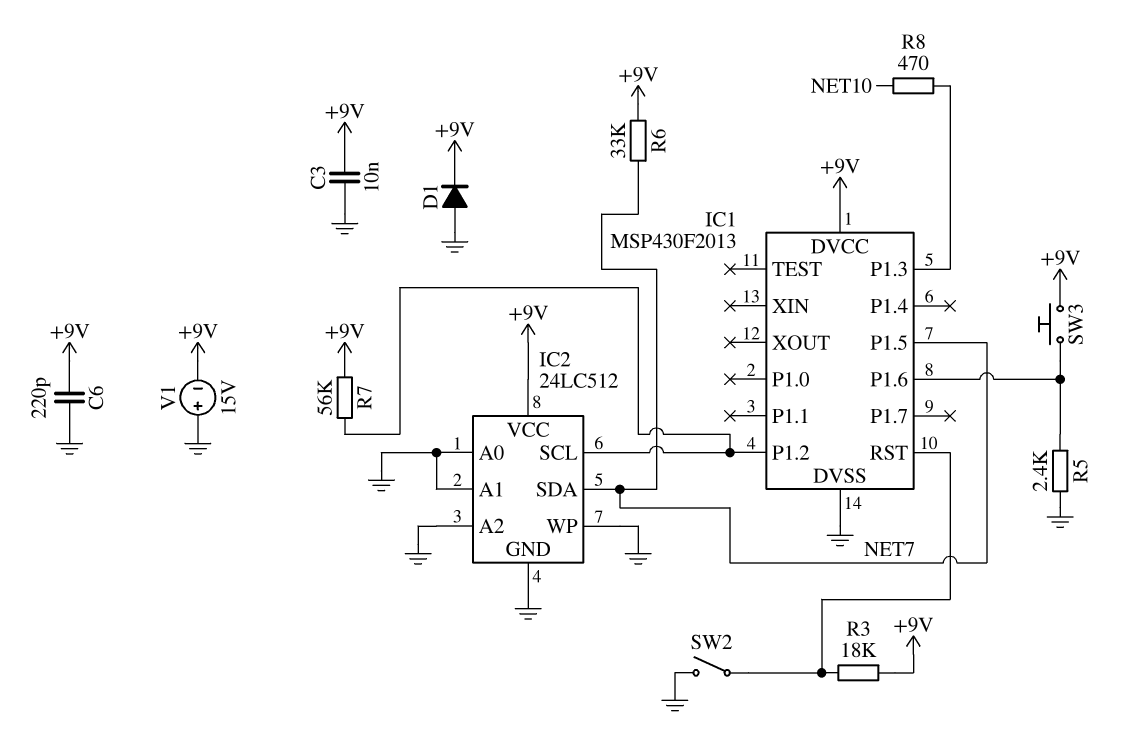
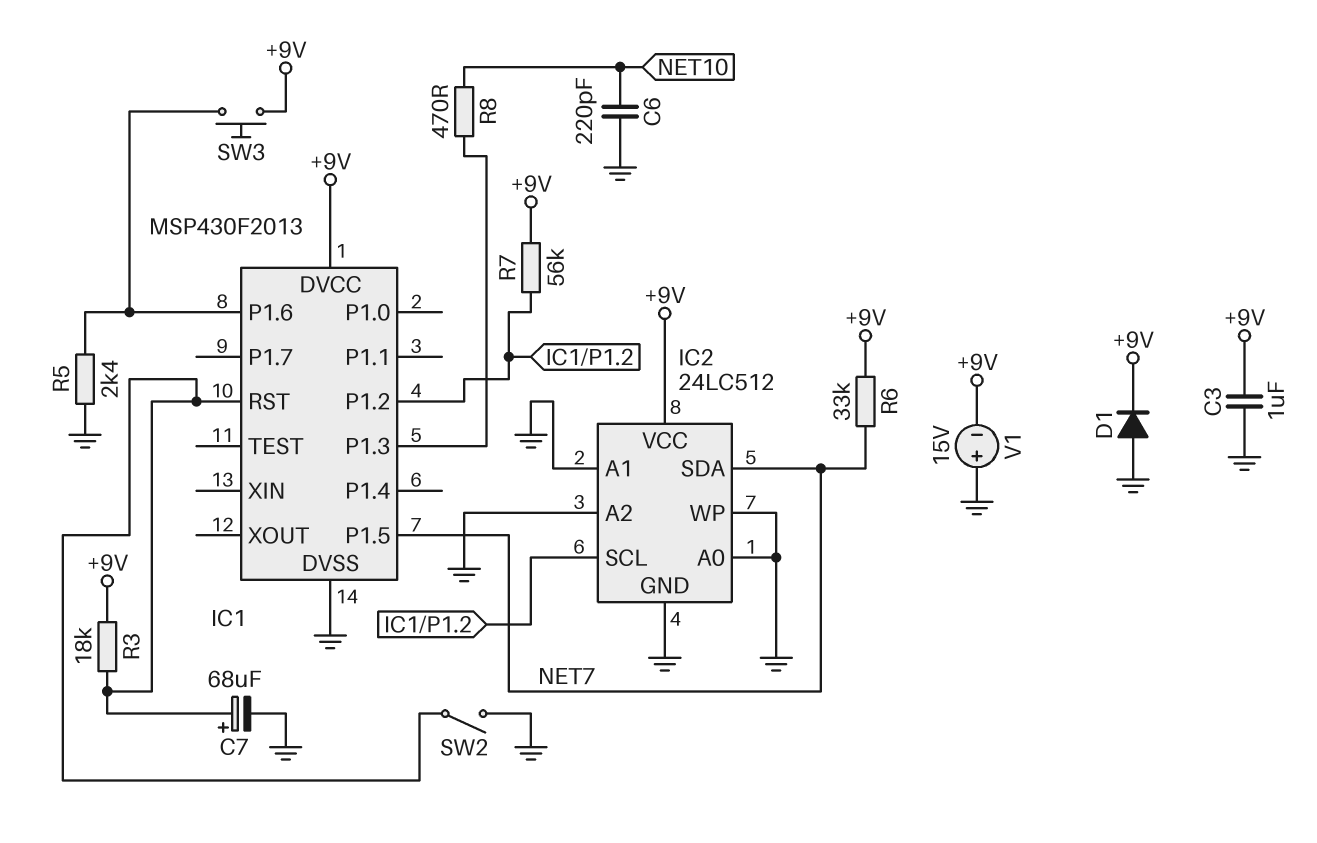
C3: 10nF (+9V, GND) -> 1uF (+9V, GND)
C6: 220pF (+9V, GND) -> 220pF (GND, NET10)
C7: none -> 68uF (plus IC1/RST, minus GND)

